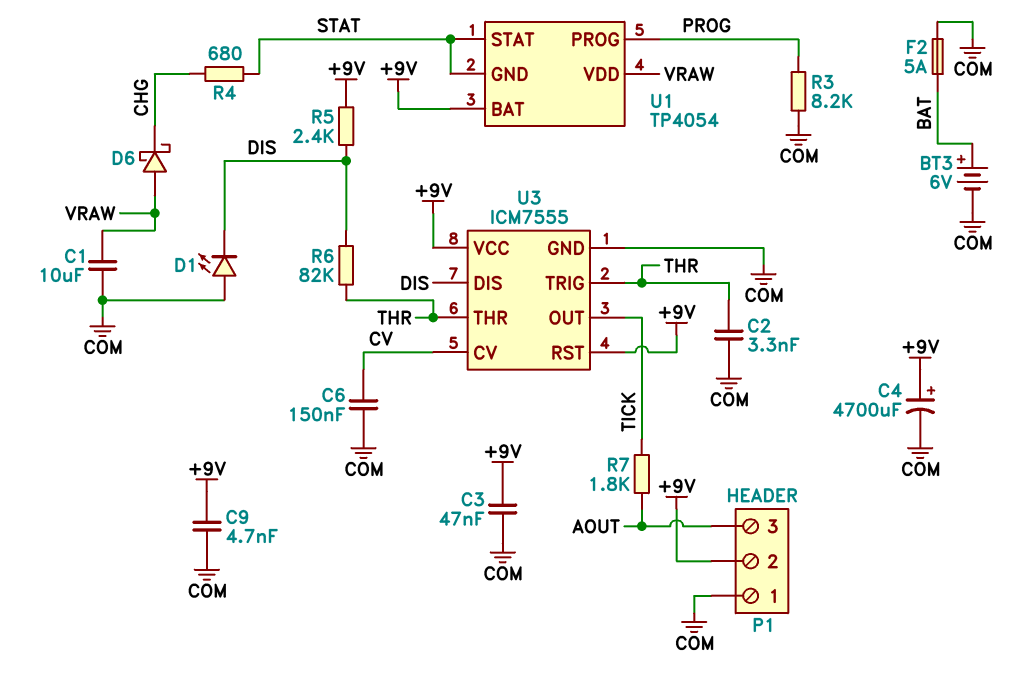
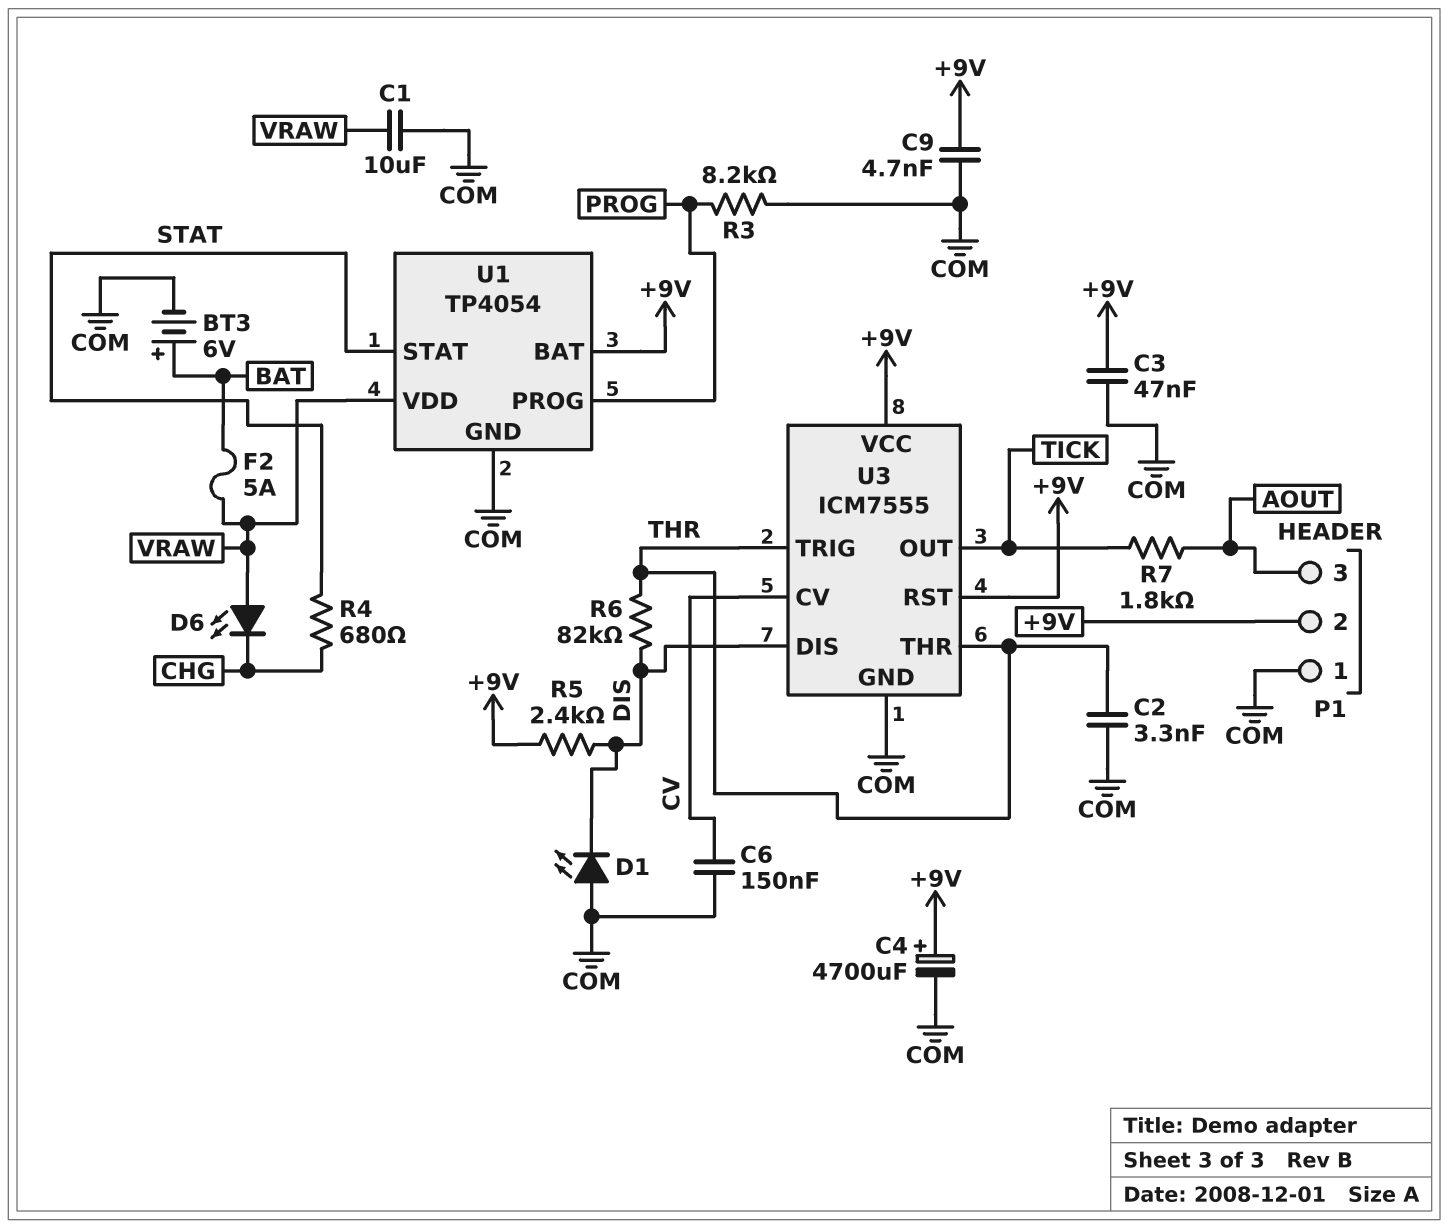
D6: schottky (A VRAW, K CHG) -> LED (A VRAW, K CHG)
F2: 5A (BAT, COM) -> 5A (BAT, VRAW)
U1 pin GND: STAT -> COM

